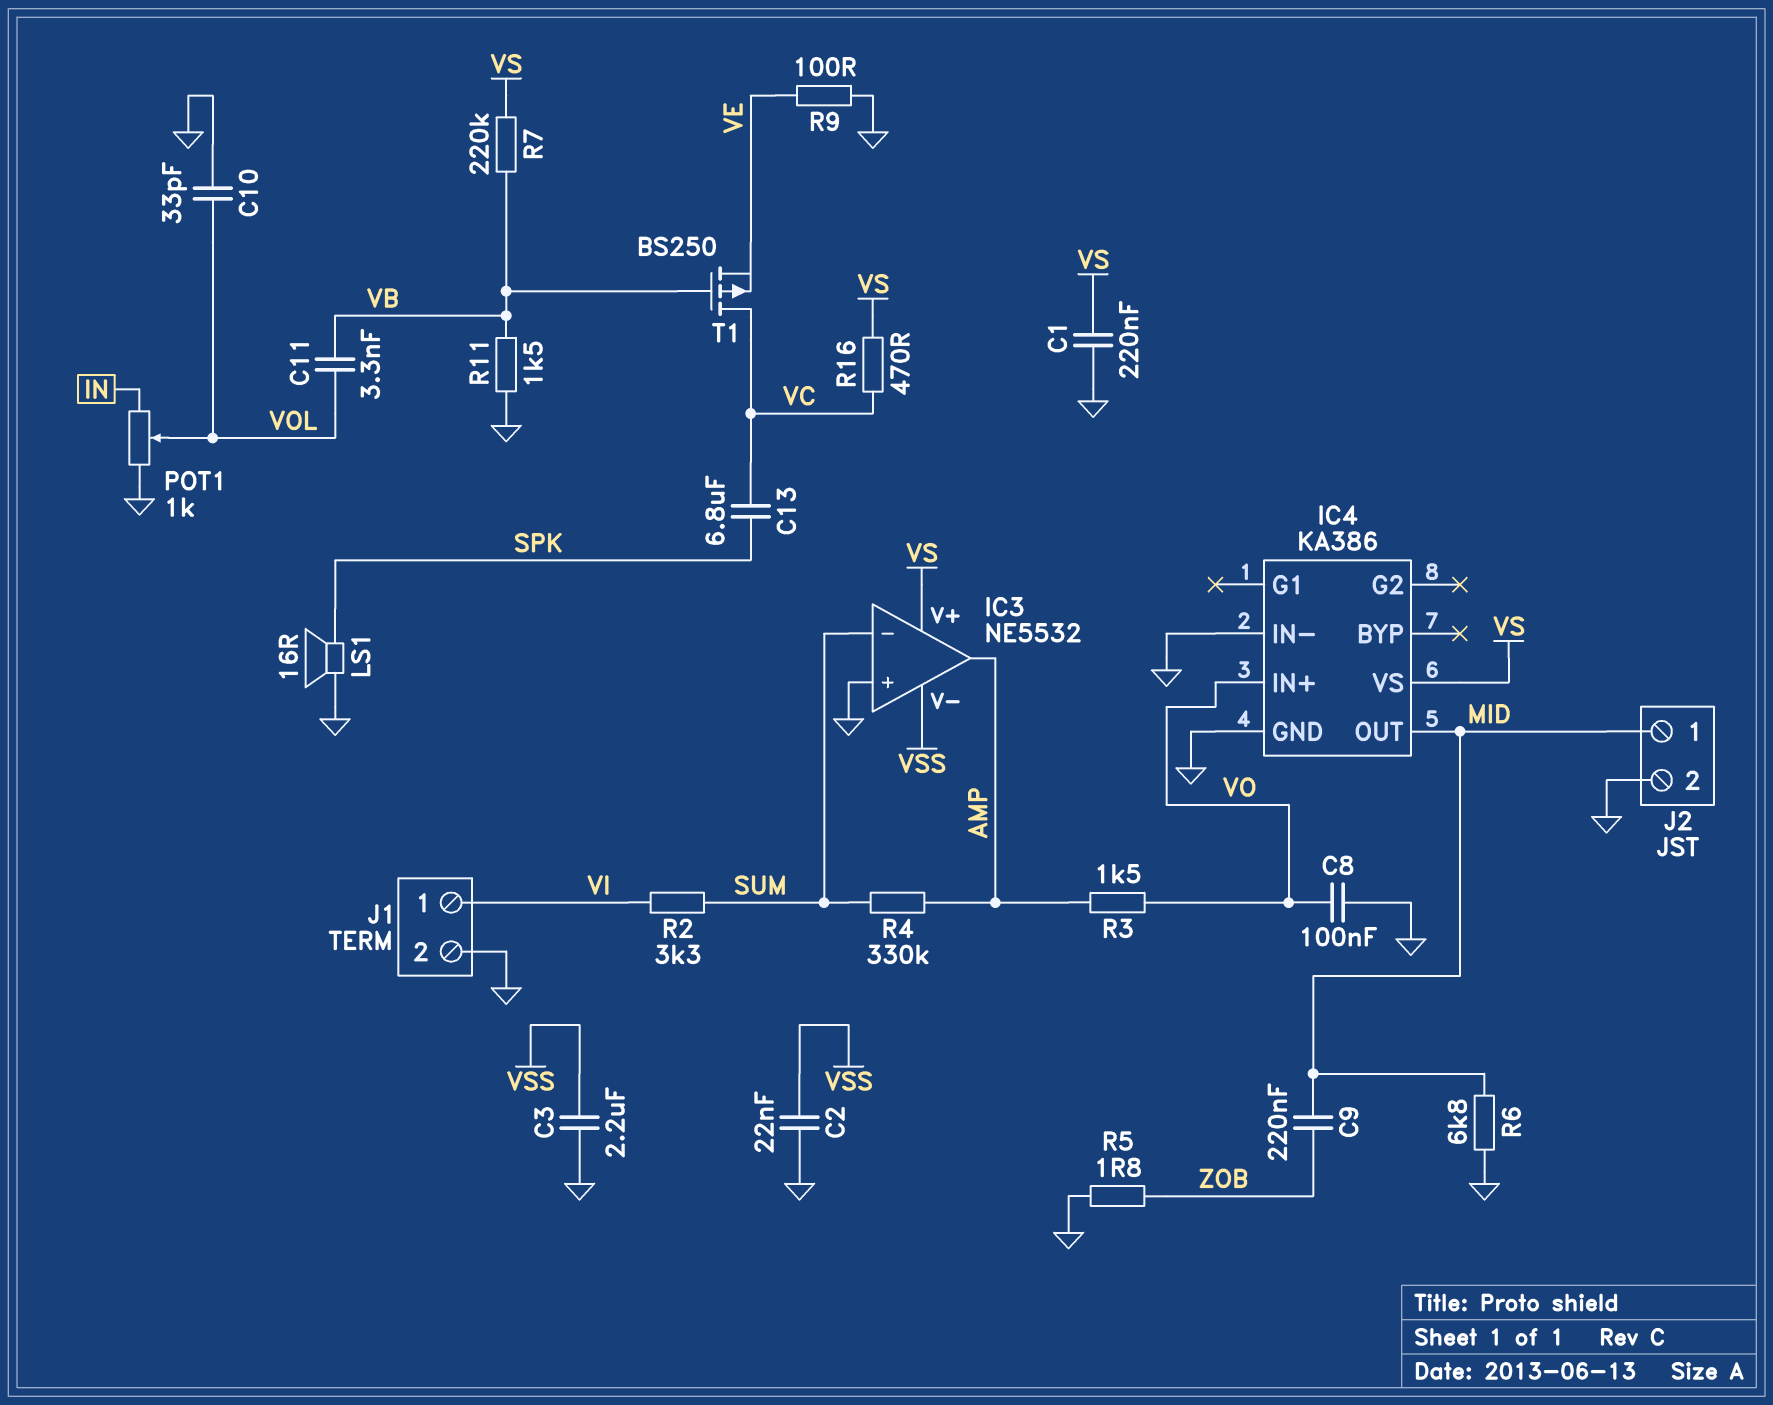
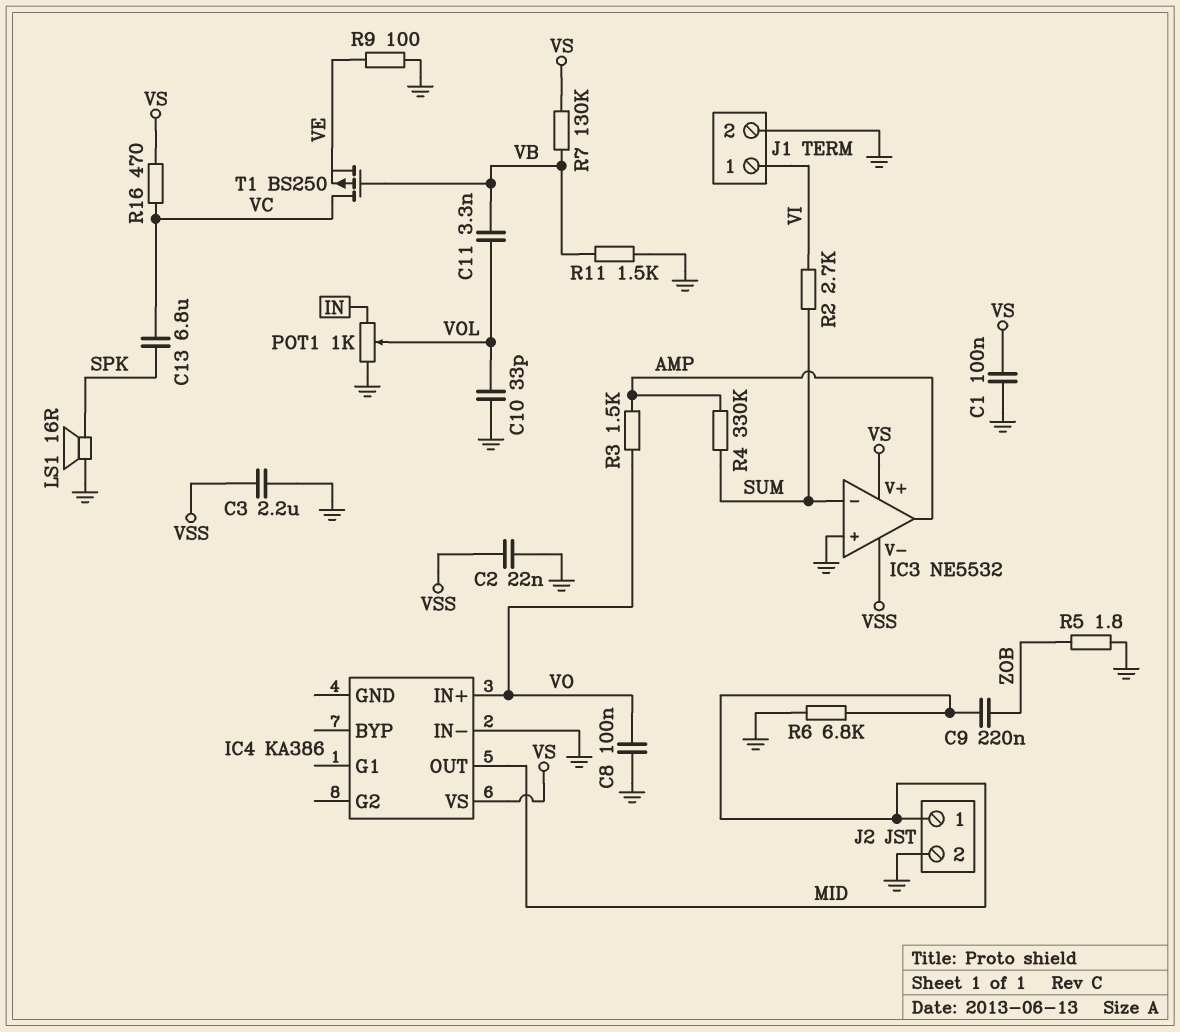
C1: 220nF (GND, VS) -> 100nF (GND, VS)
IC4 pin GND: GND -> none
R2: 3.3k (SUM, VI) -> 2.7k (SUM, VI)
R7: 220k (VB, VS) -> 130k (VB, VS)

